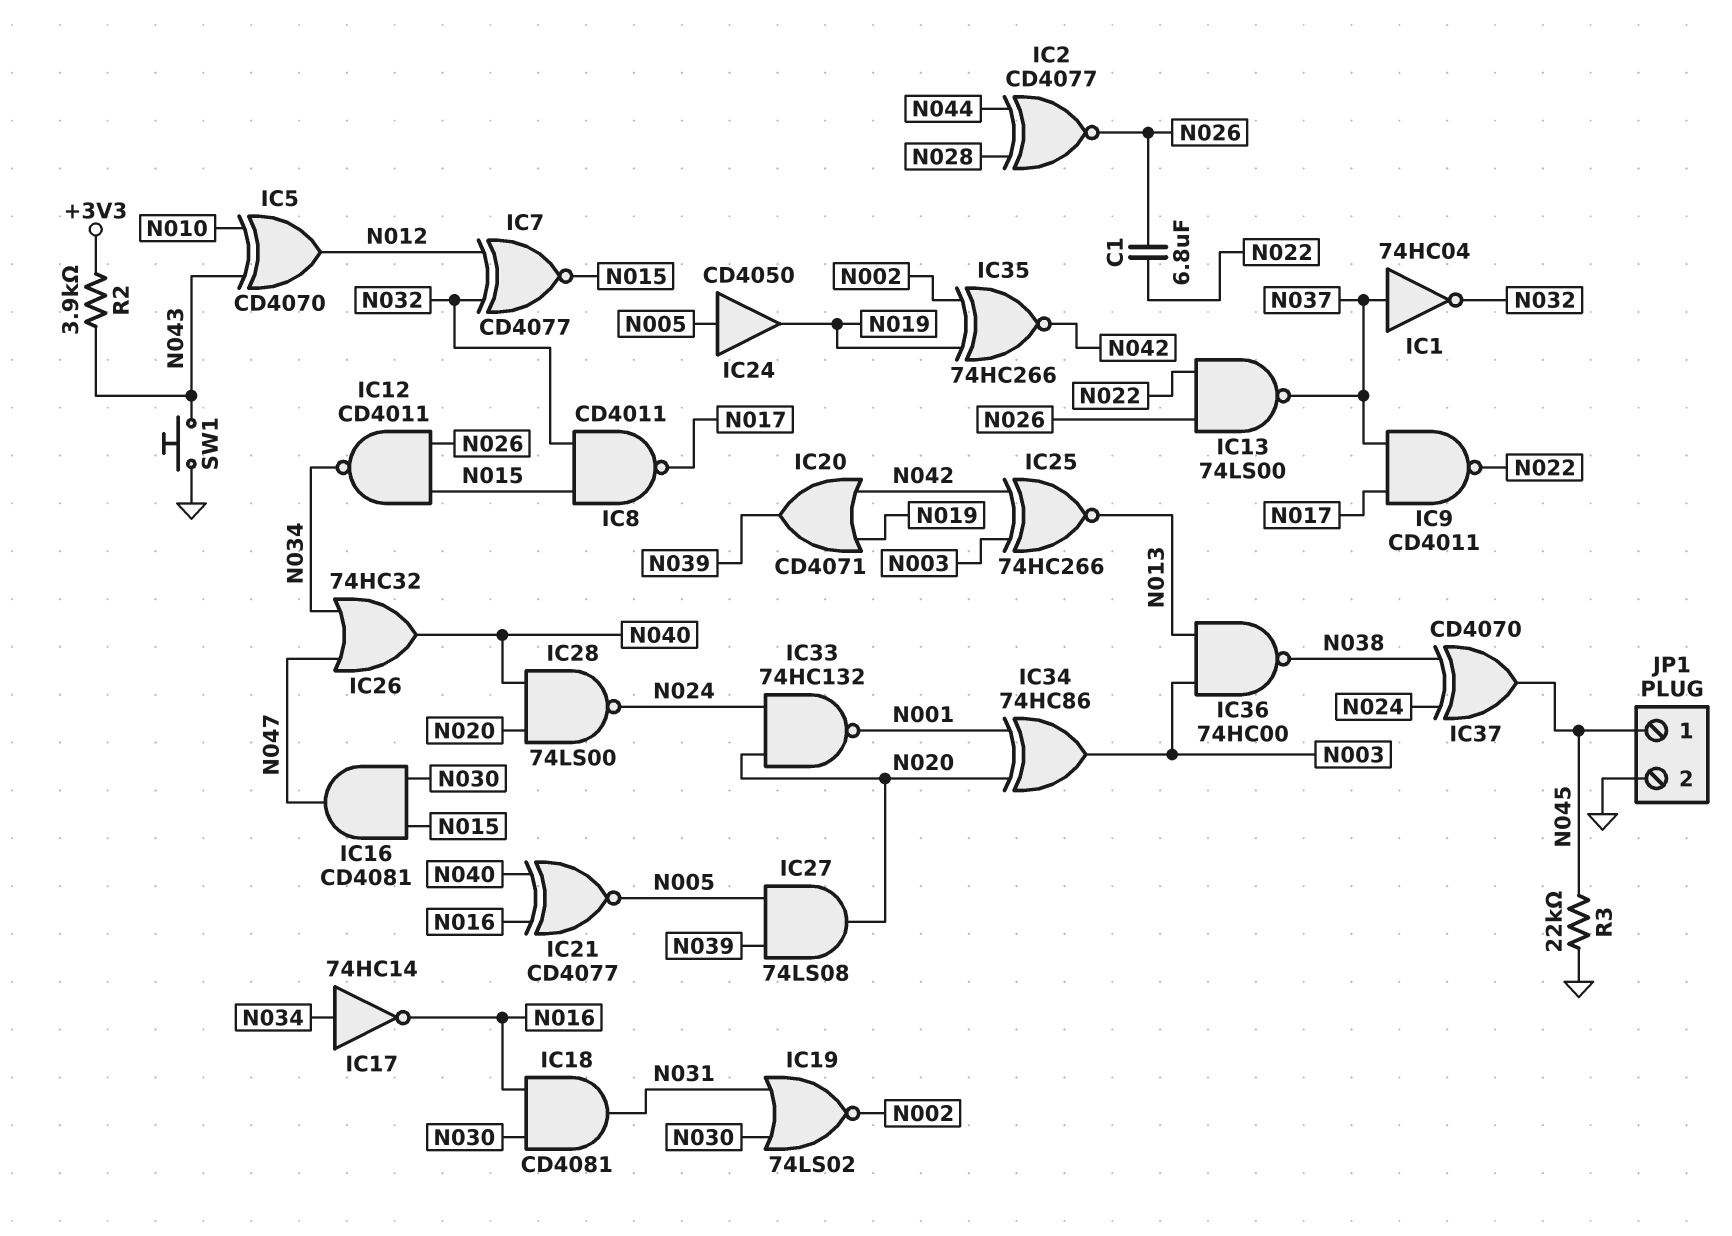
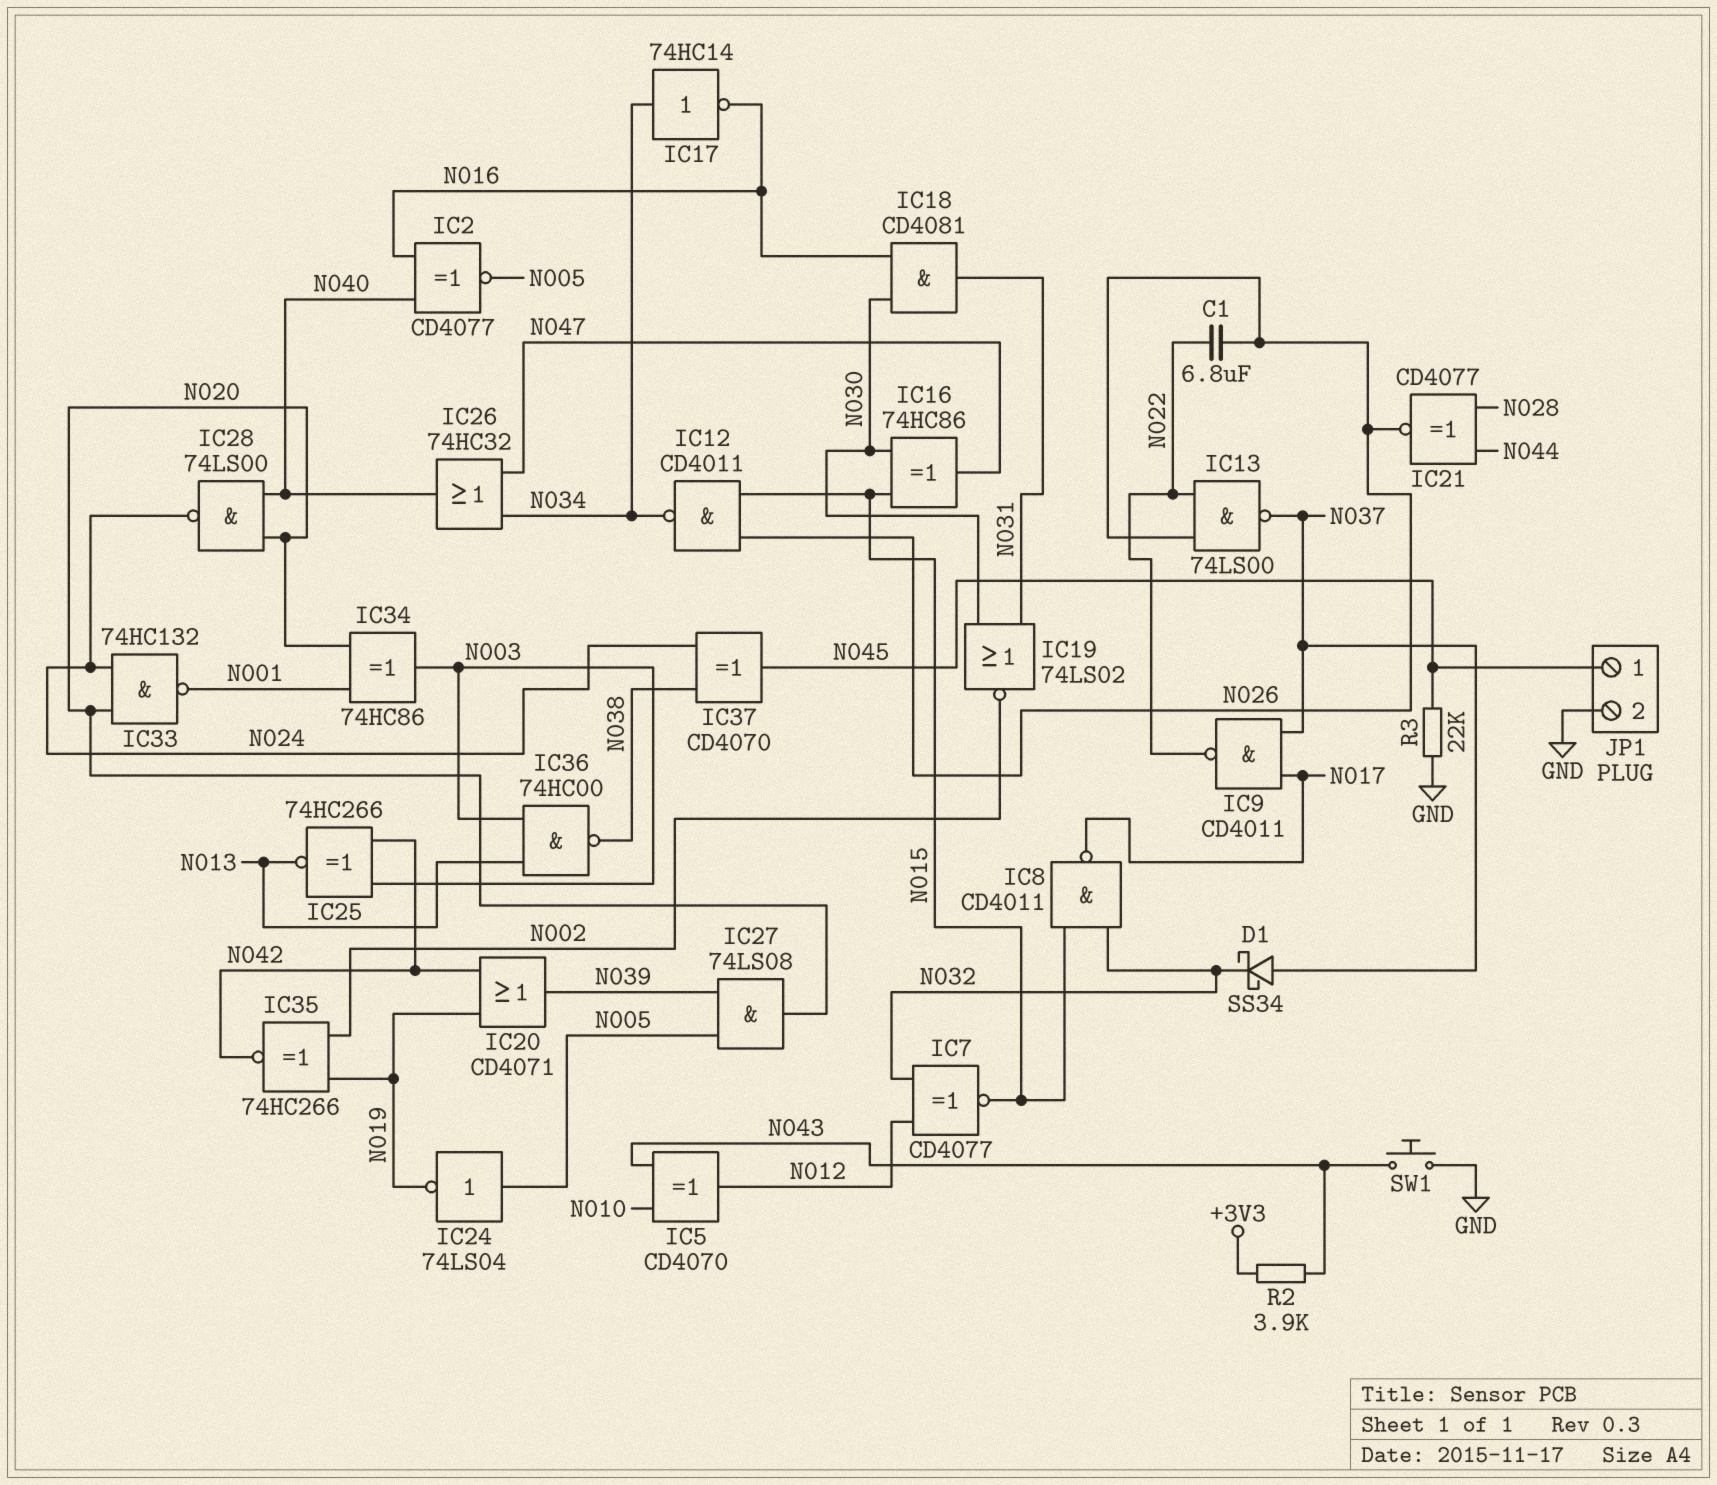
D1: none -> schottky SS34 (A N037, K N032)
IC1: NOT 74HC04 (in N037, out N032) -> none
IC2: XNOR CD4077 (in N028, in N044, out N026) -> XNOR CD4077 (in N016, in N040, out N005)
IC16: AND CD4081 (in N015, in N030, out N047) -> XOR 74HC86 (in N015, in N030, out N047)
IC21: XNOR CD4077 (in N016, in N040, out N005) -> XNOR CD4077 (in N028, in N044, out N026)
IC24: buffer CD4050 (in N005, out N019) -> NOT 74LS04 (in N005, out N019)

